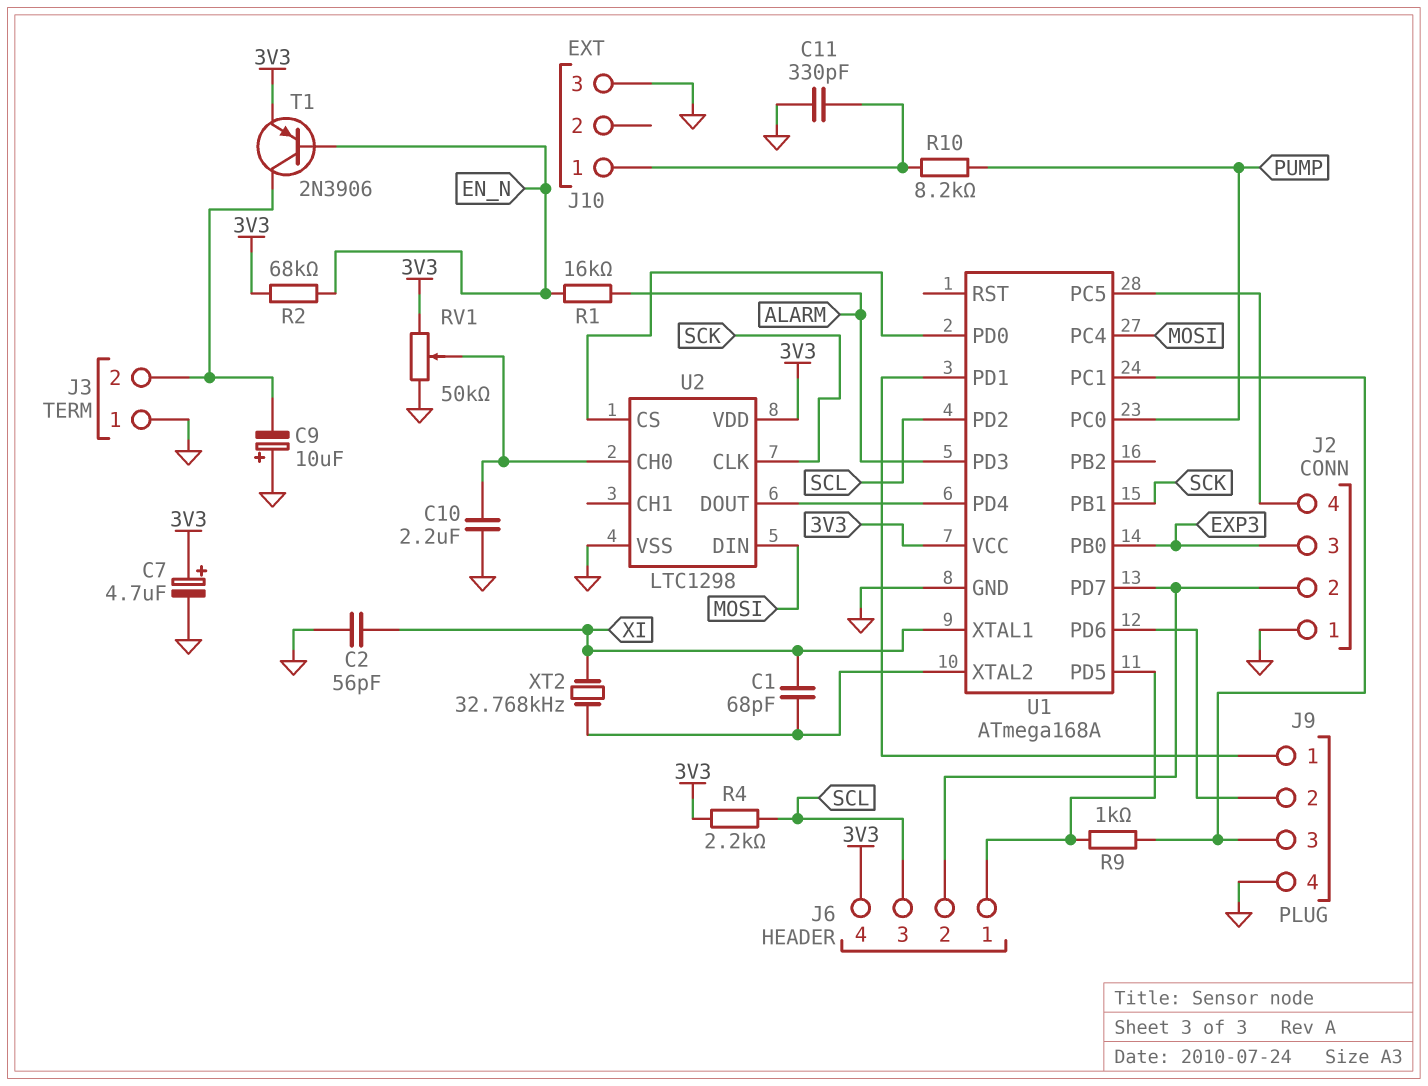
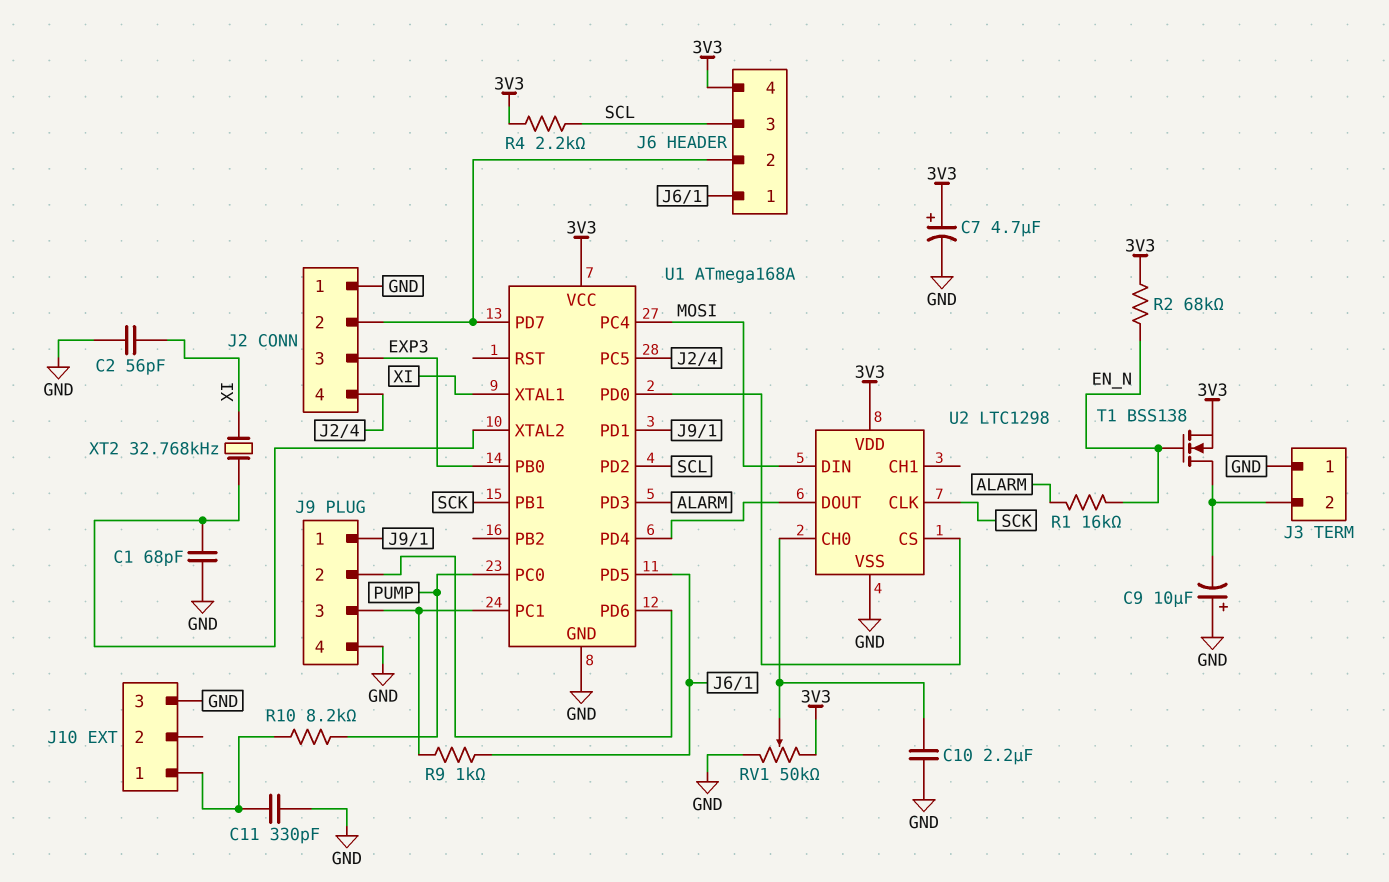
C1: 68pF (U1/XTAL2, XI) -> 68pF (GND, U1/XTAL2)
T1: PNP 2N3906 (B EN_N, C J3/2, E 3V3) -> NMOS BSS138 (G EN_N, D J3/2, S 3V3)

